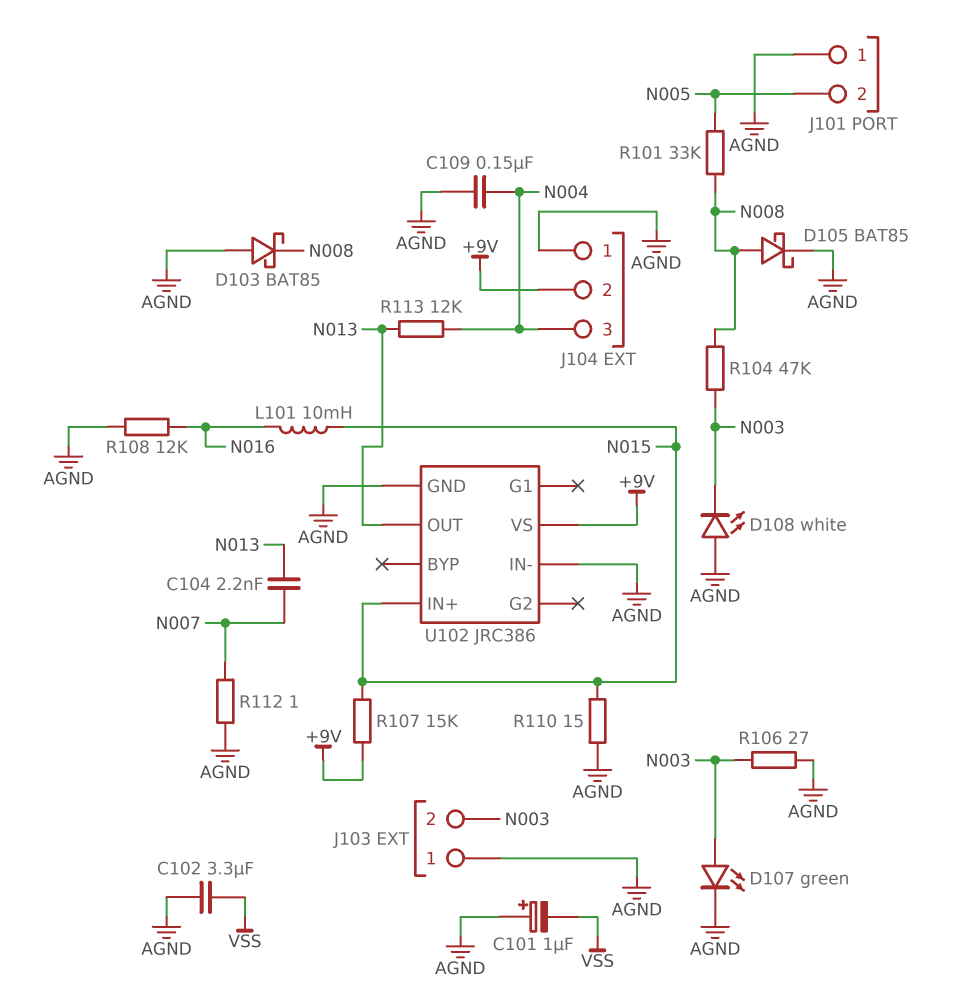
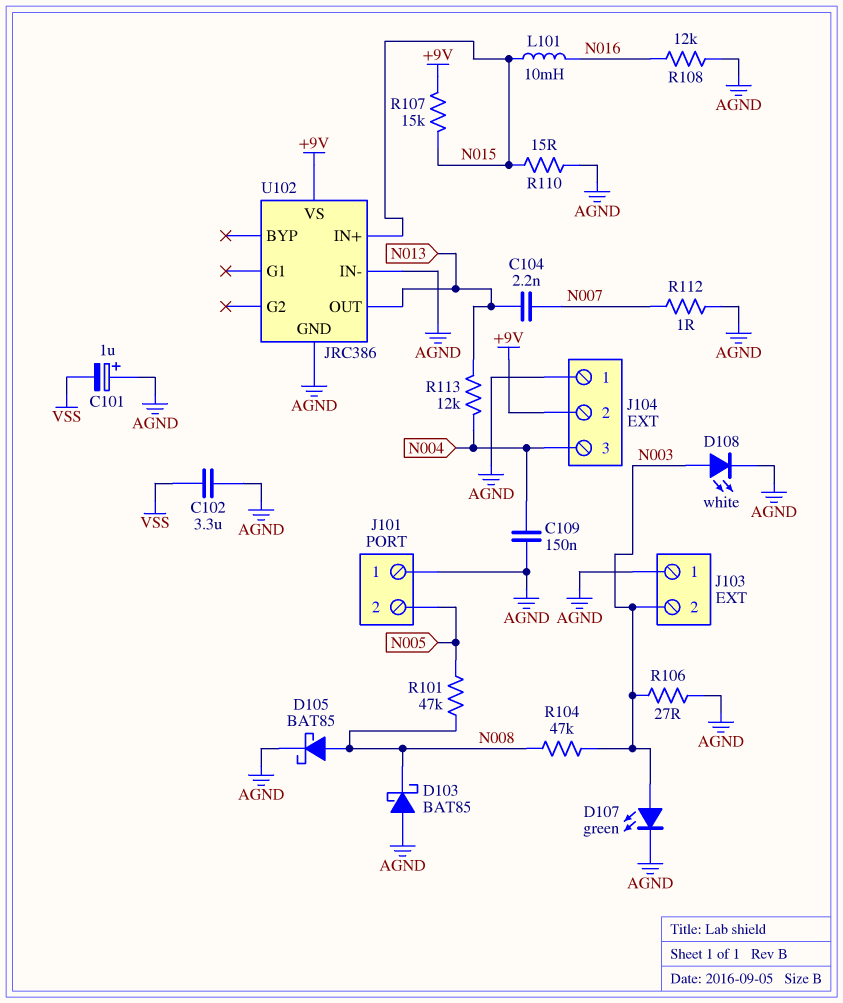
D108: LED white (A AGND, K N003) -> LED white (A N003, K AGND)
R101: 33k (N005, N008) -> 47k (N005, N008)

